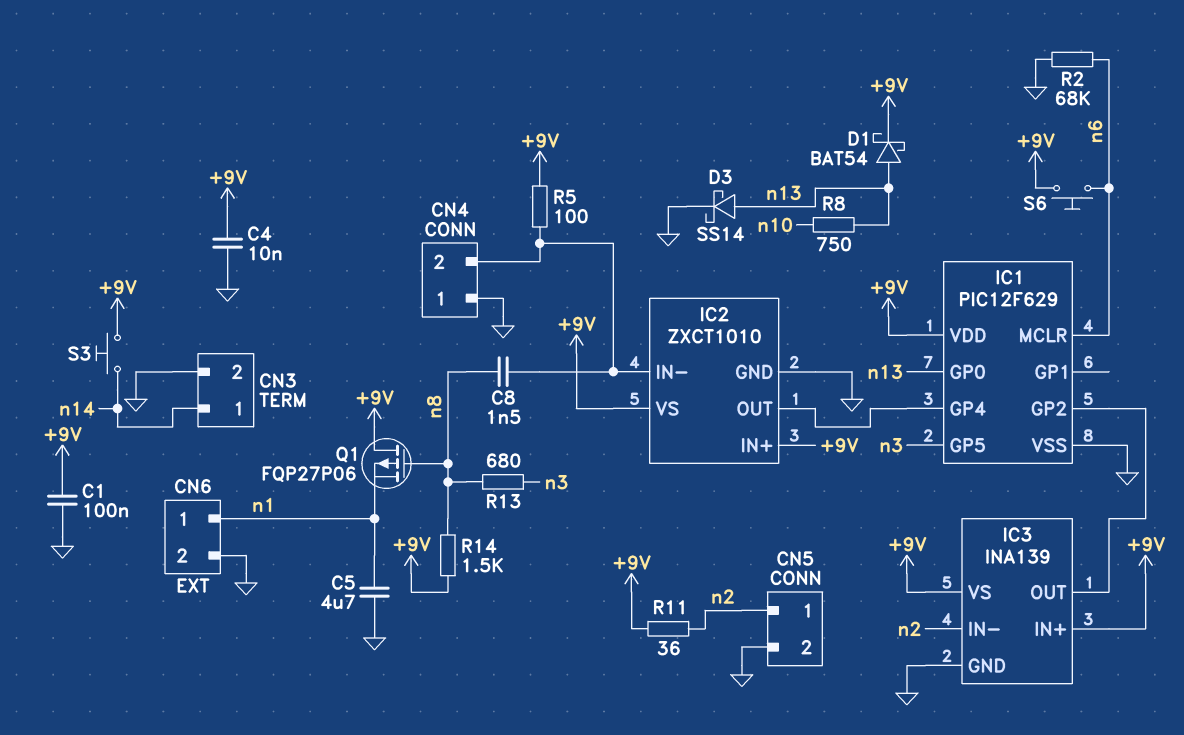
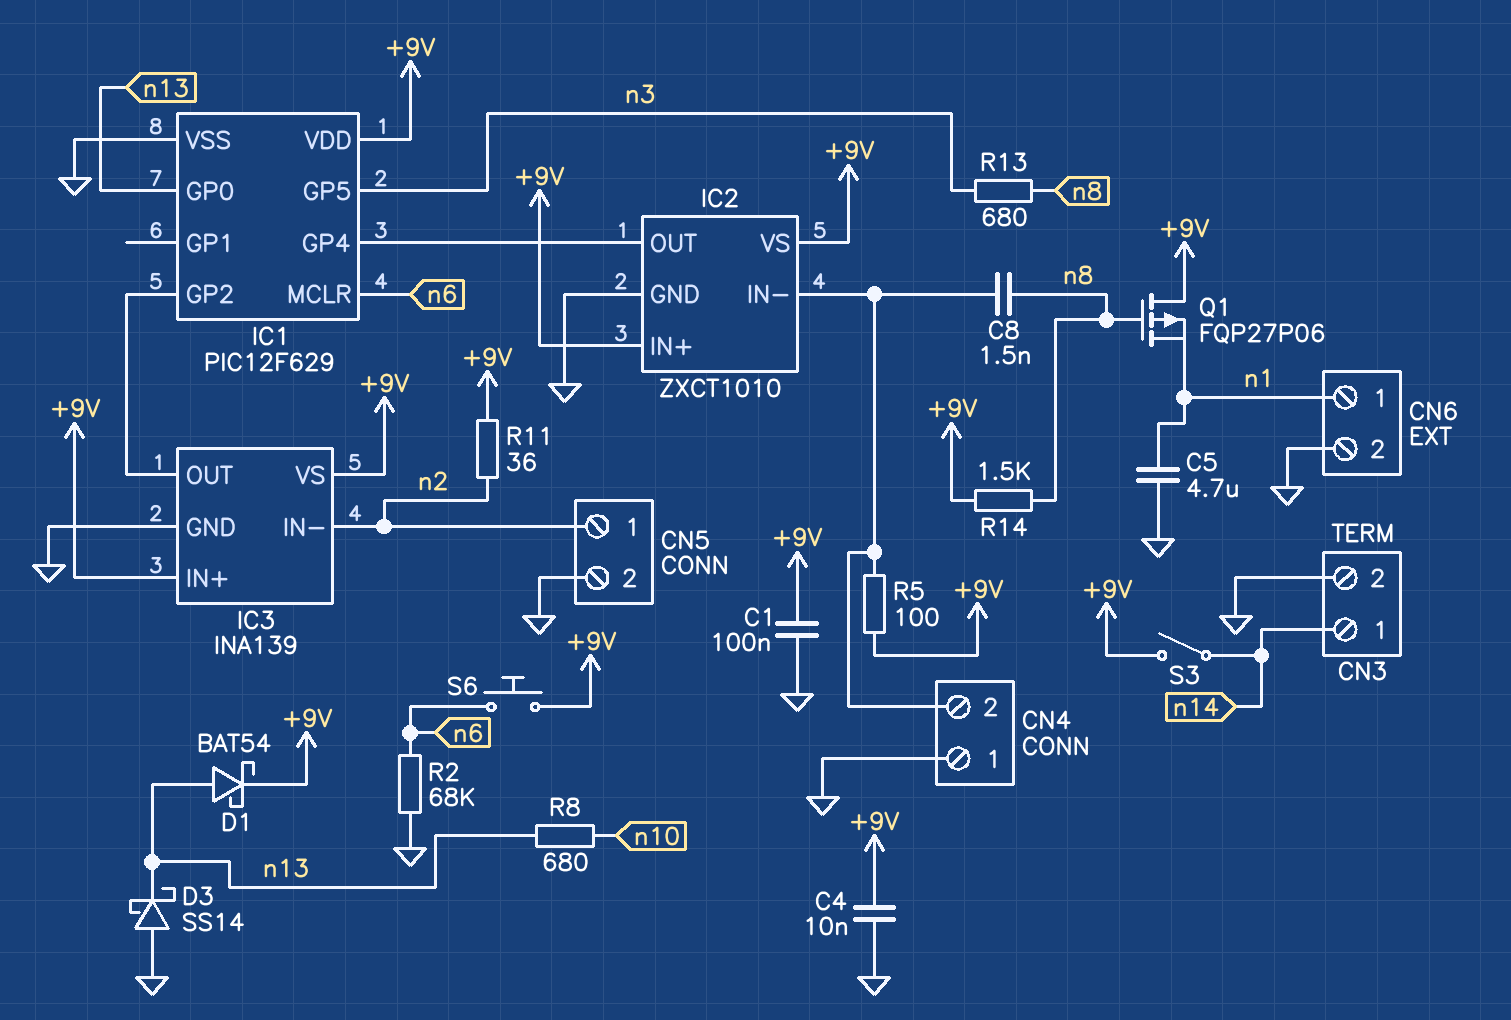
D3: schottky SS14 (A n13, K GND) -> schottky SS14 (A GND, K n13)
R8: 750 (n10, n13) -> 680 (n10, n13)
S3: button (+9V, n14) -> switch (+9V, n14)

